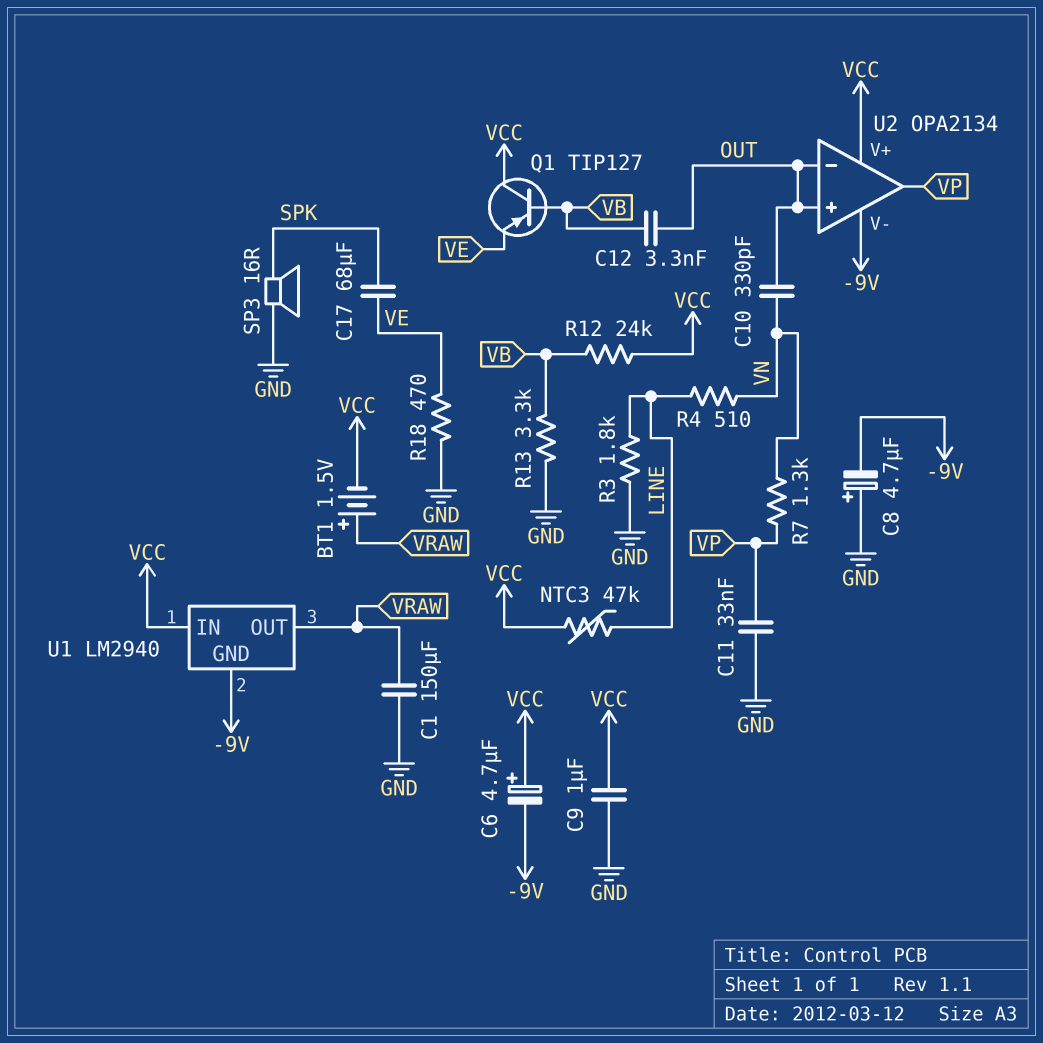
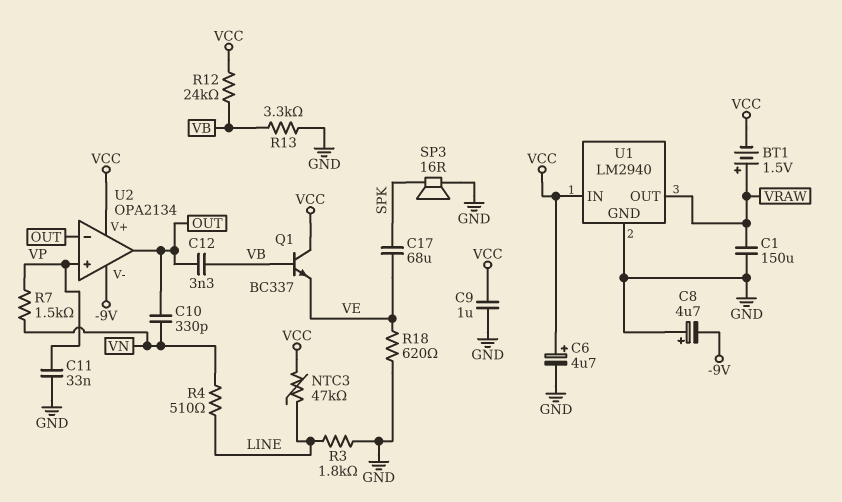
C6: 4.7uF (plus VCC, minus -9V) -> 4.7uF (plus VCC, minus GND)
Q1: PNP TIP127 (B VB, C VCC, E VE) -> NPN BC337 (B VB, C VCC, E VE)
R7: 1.3k (VN, VP) -> 1.5k (VN, VP)
R18: 470 (GND, VE) -> 620 (GND, VE)
U1 pin GND: -9V -> GND
U2 pin in+: OUT -> VP
U2 pin out: VP -> OUT

